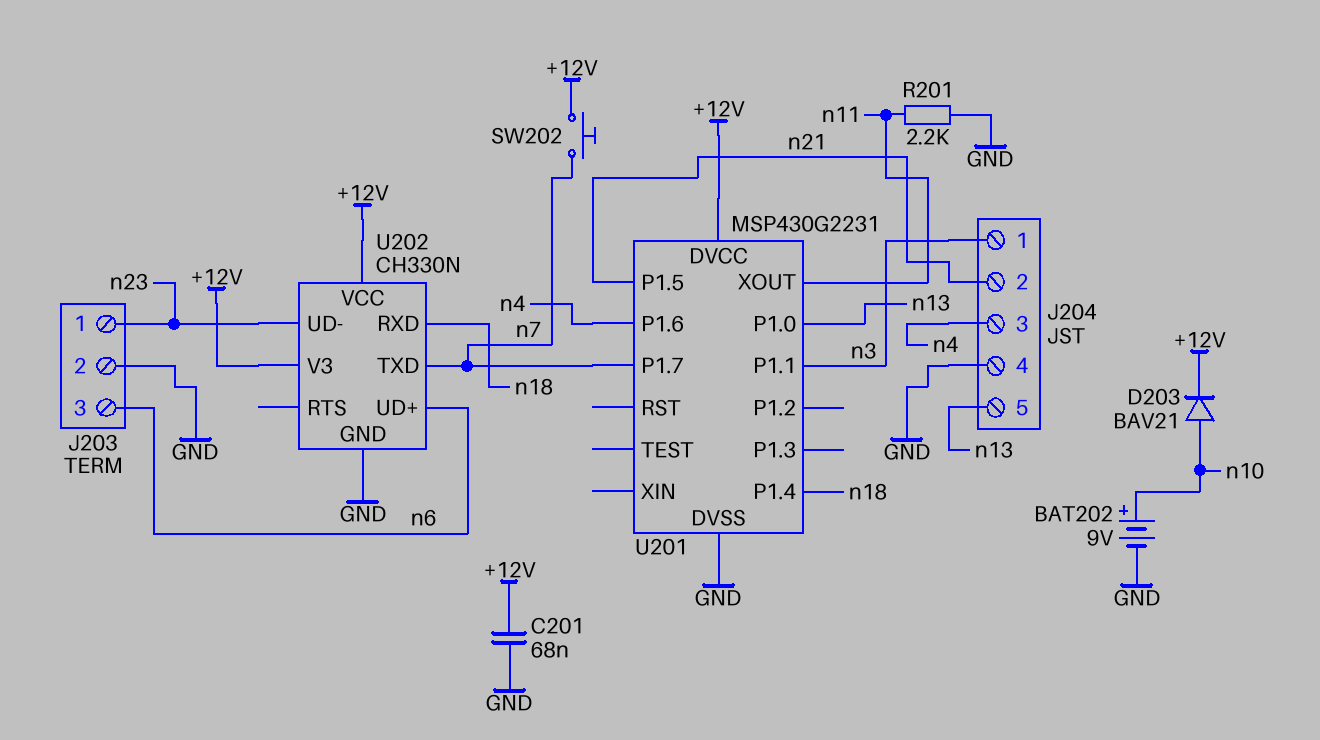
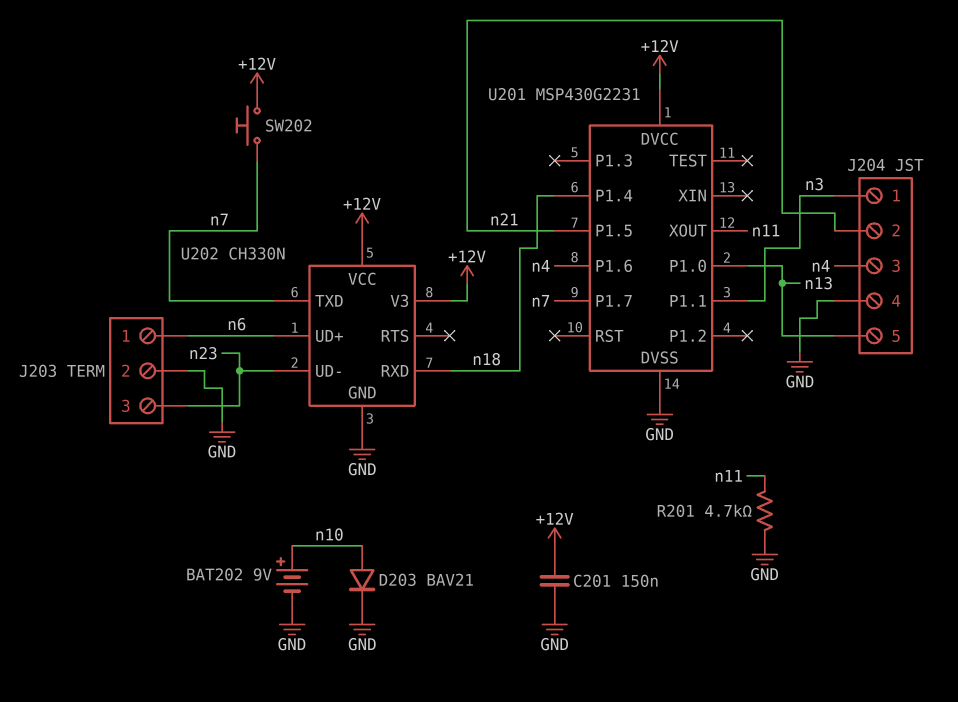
C201: 68nF (+12V, GND) -> 150nF (+12V, GND)
D203: diode BAV21 (A n10, K +12V) -> diode BAV21 (A n10, K GND)
J203 pin 1: n23 -> n6
J203 pin 3: n6 -> n23
R201: 2.2k (GND, n11) -> 4.7k (GND, n11)

